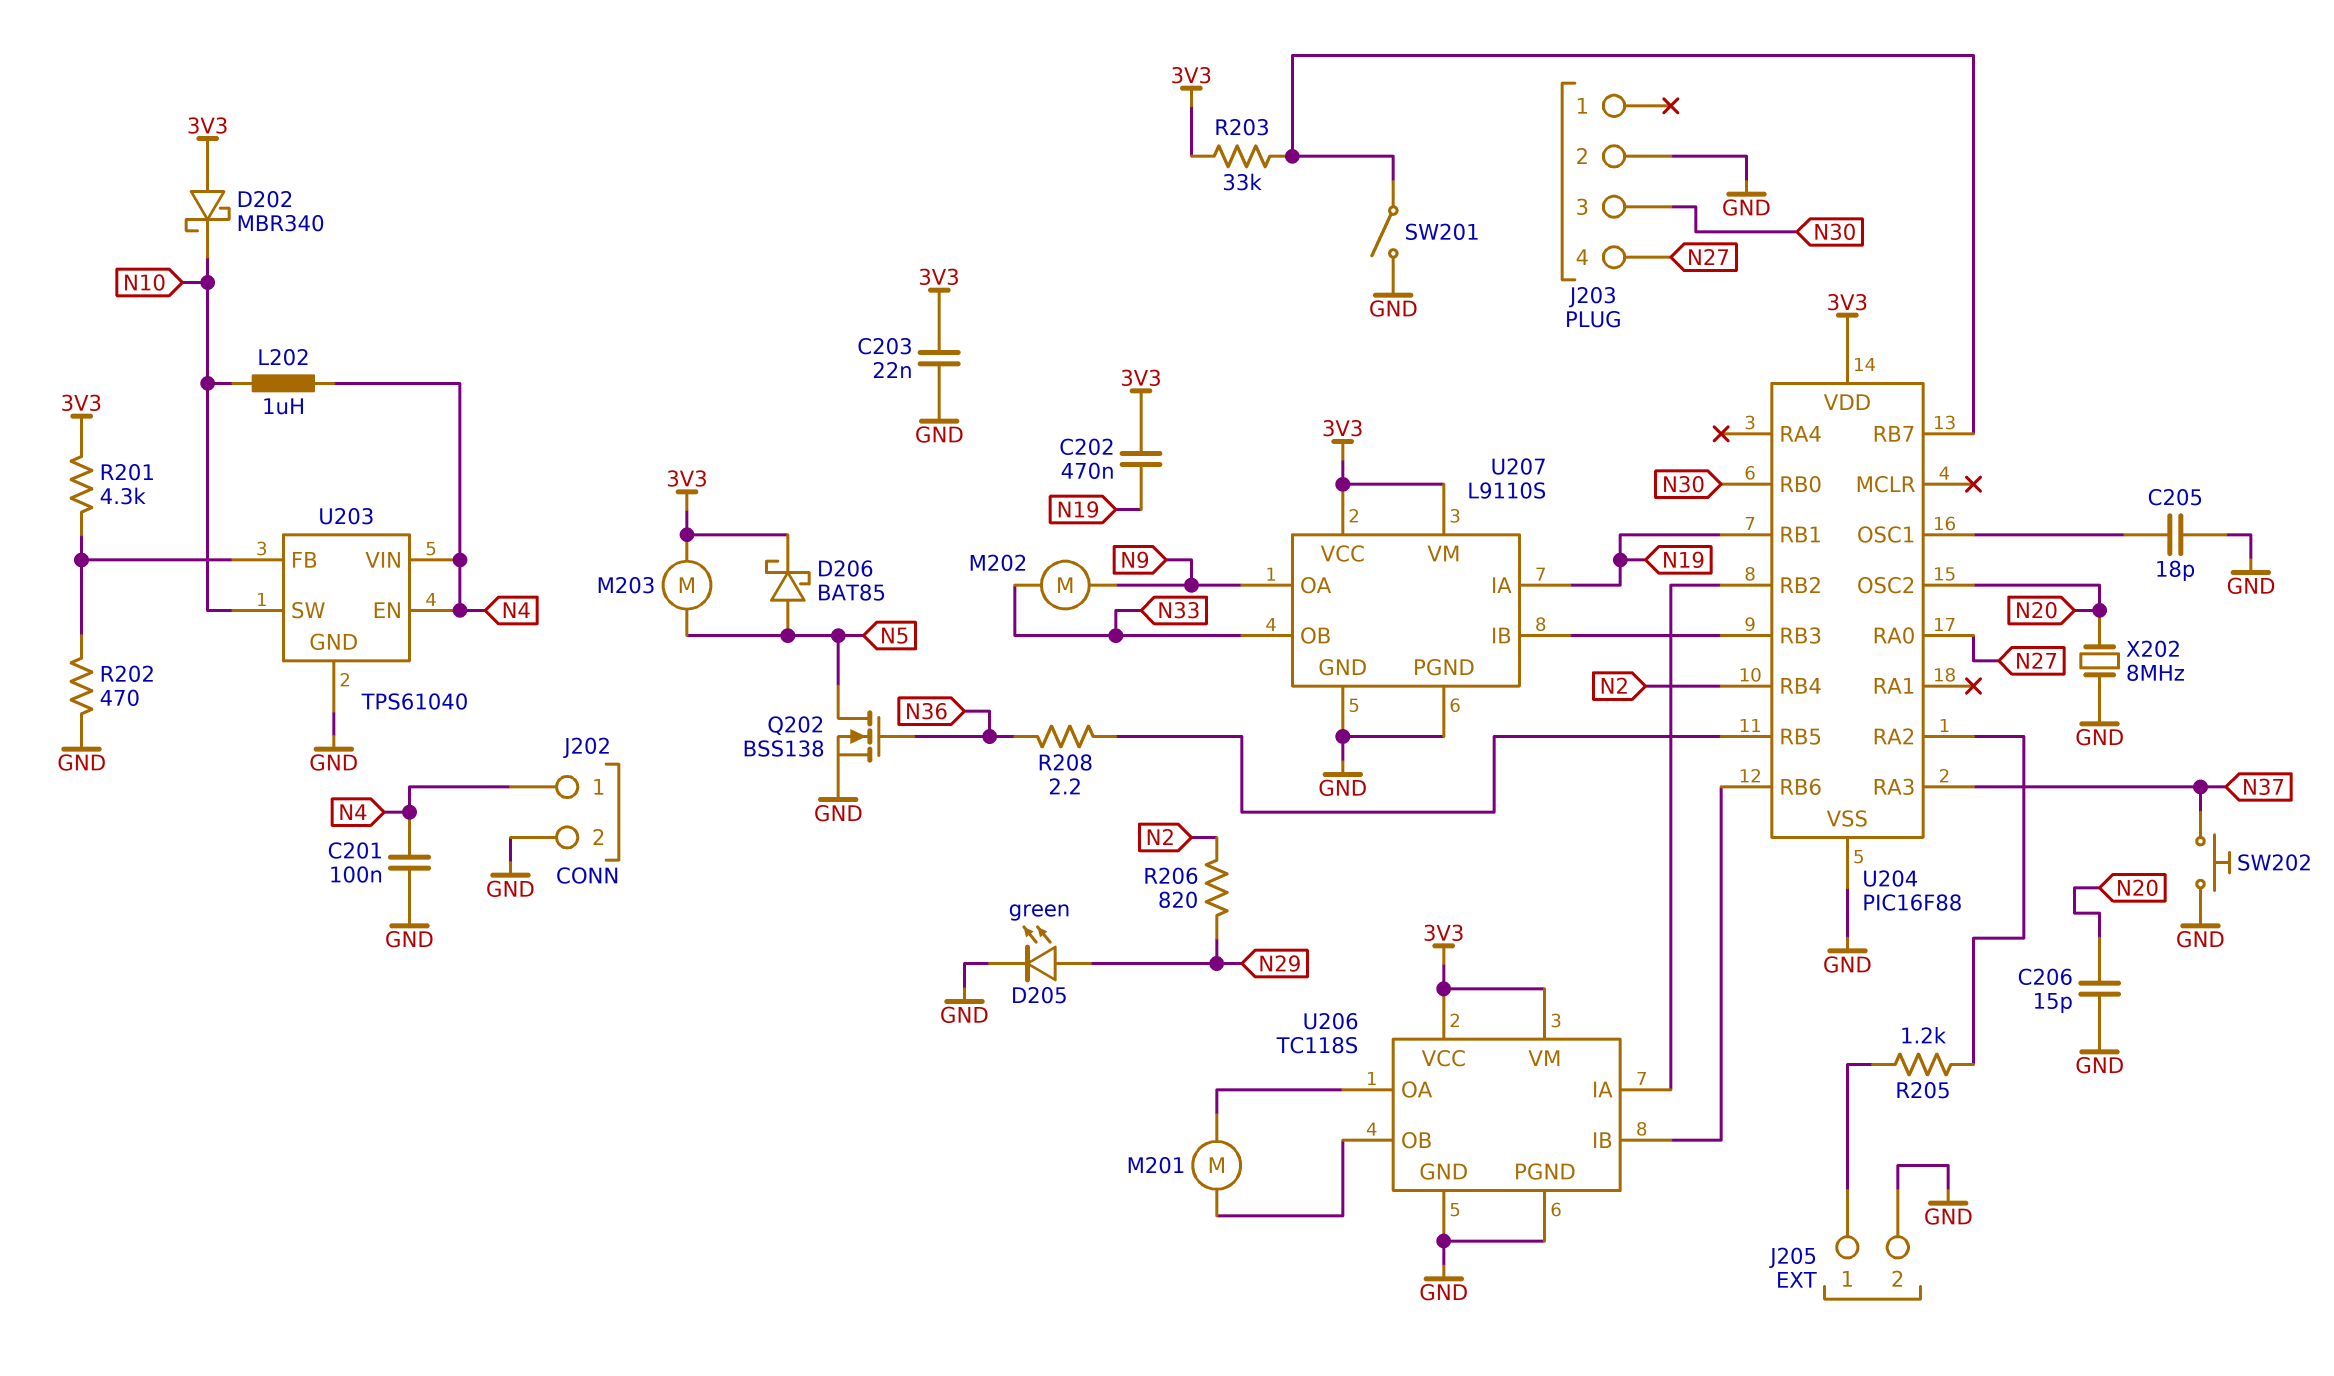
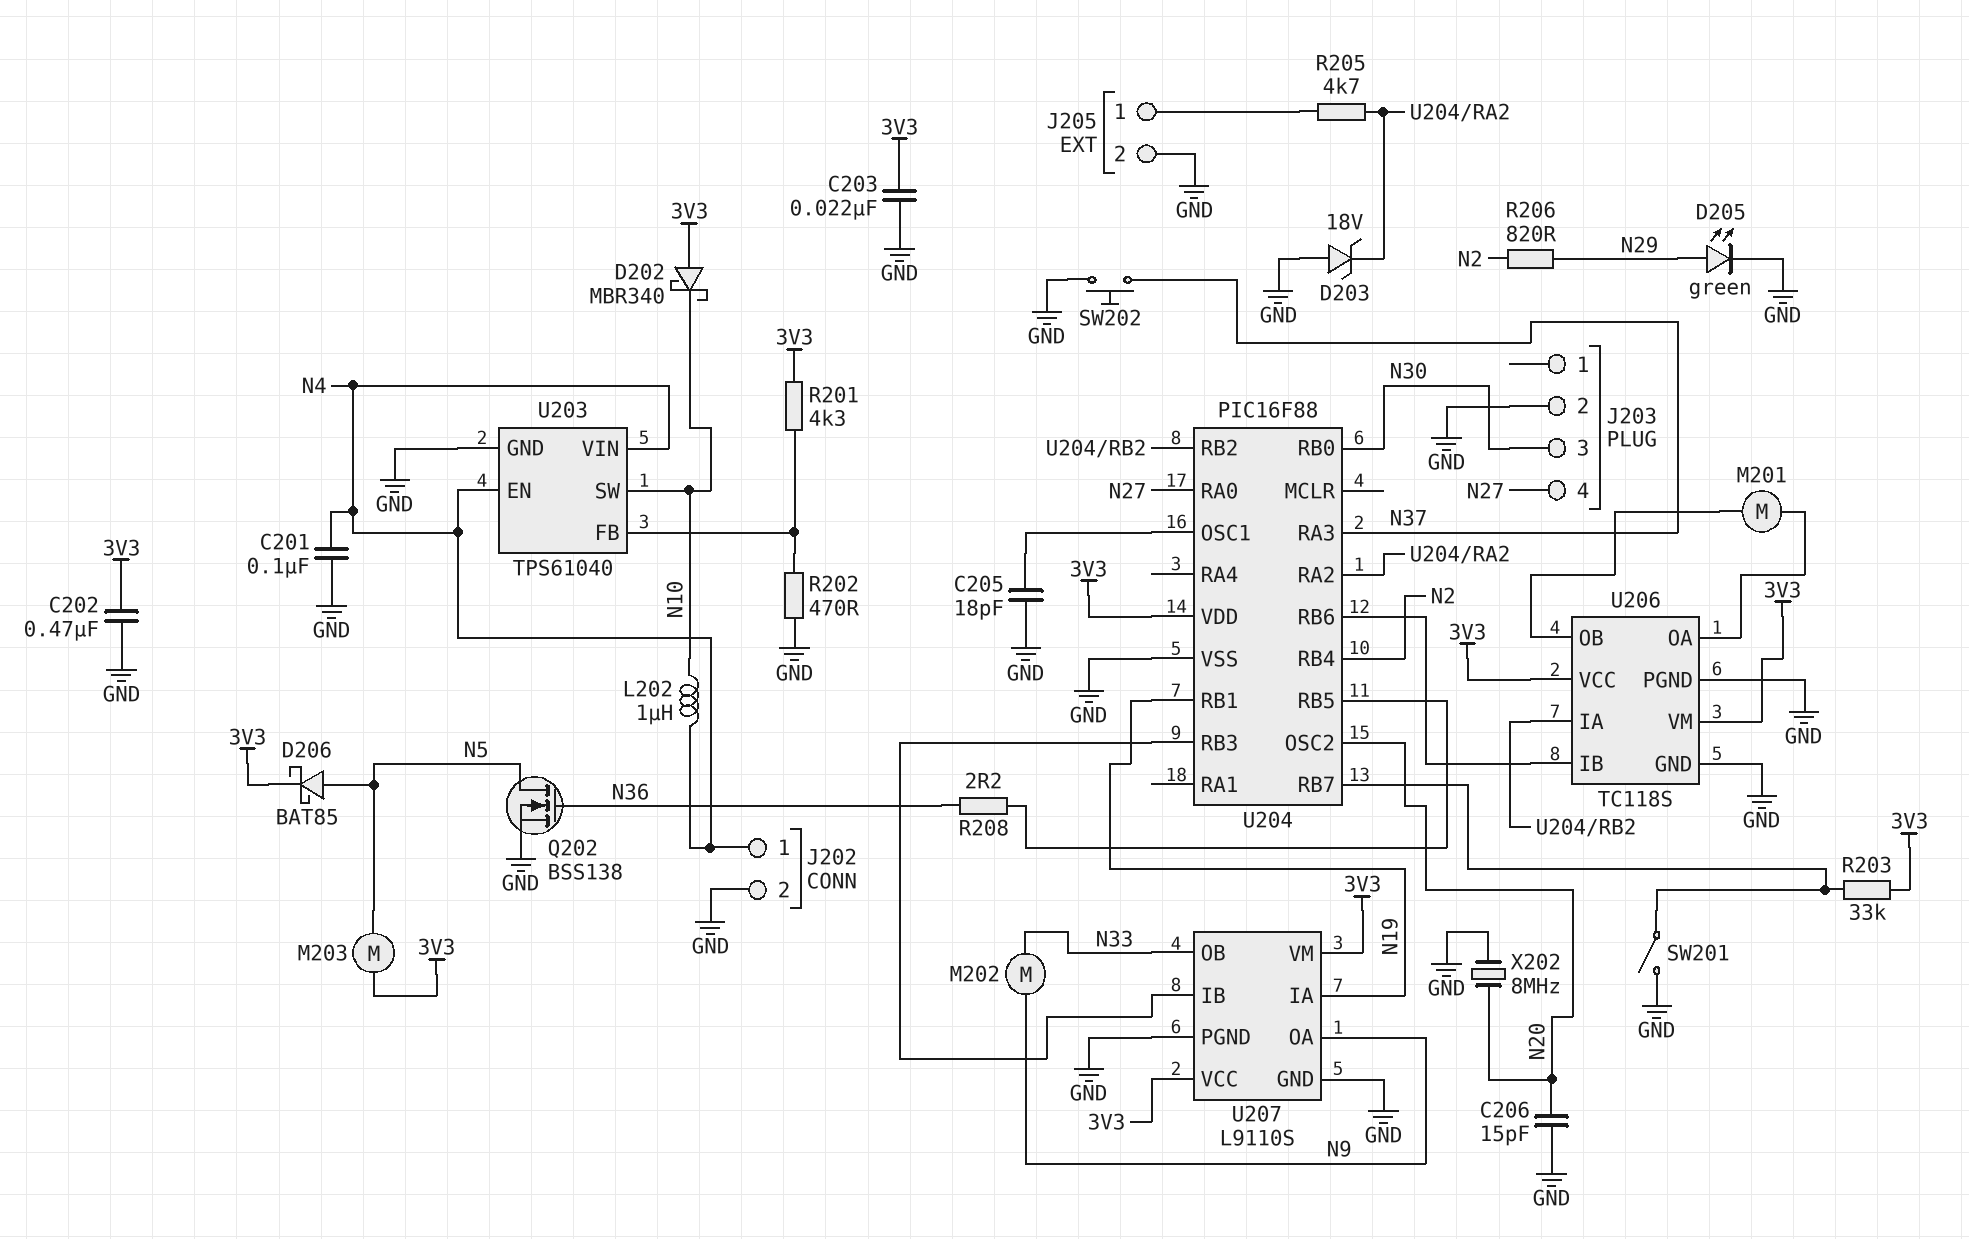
C202: 470nF (3V3, N19) -> 470nF (3V3, GND)
D203: none -> zener 18V (A GND, K U204/RA2)
R205: 1.2k (J205/1, U204/RA2) -> 4.7k (J205/1, U204/RA2)

